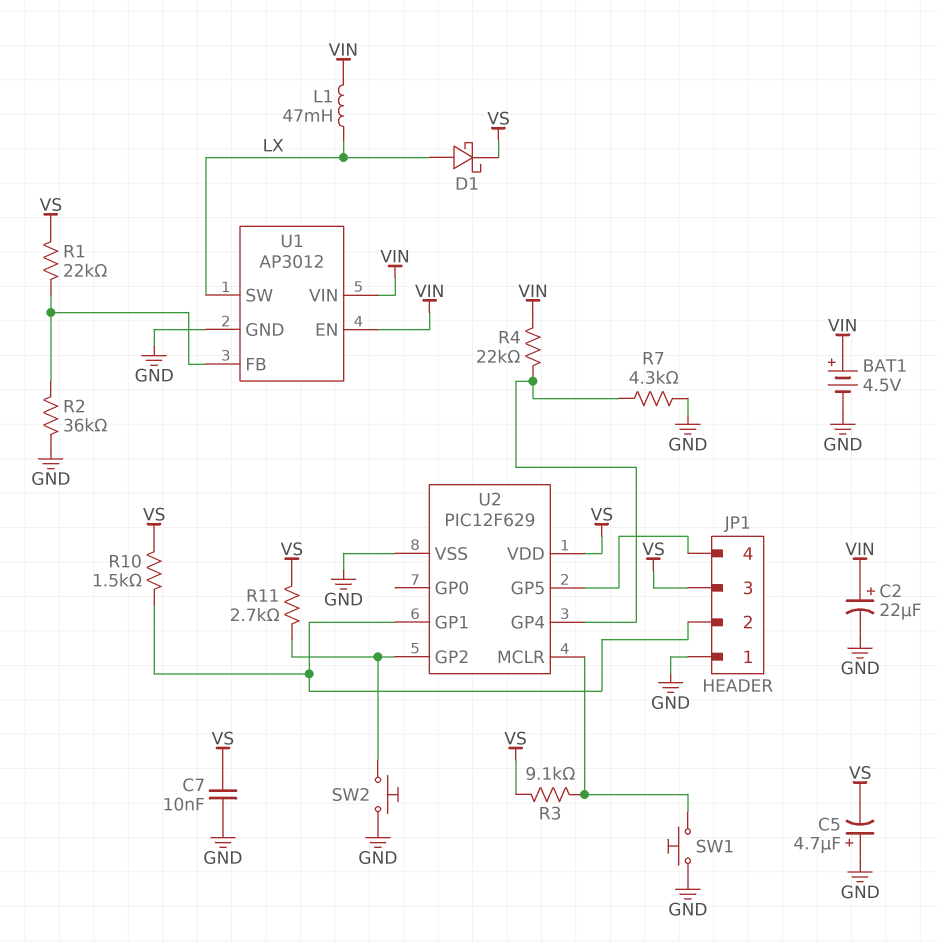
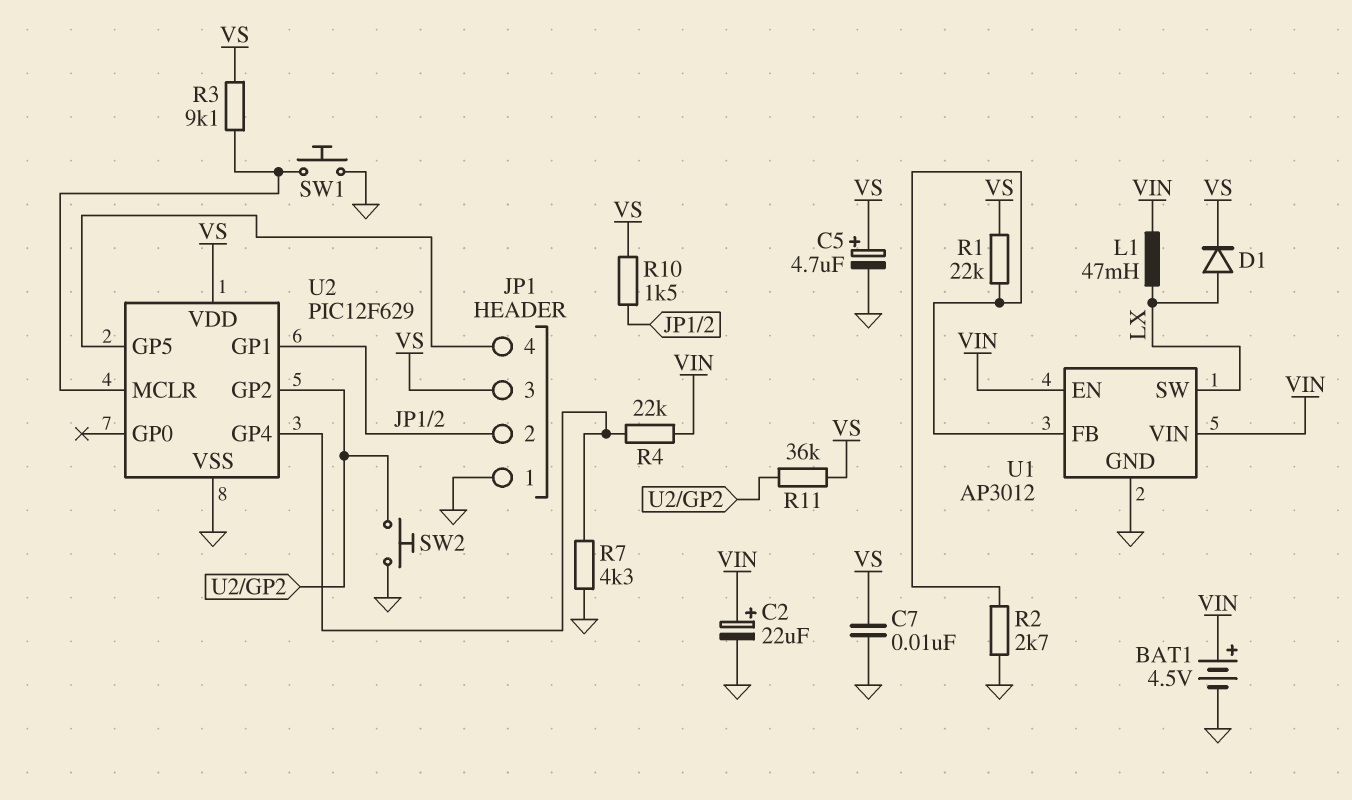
C5: 4.7uF (plus GND, minus VS) -> 4.7uF (plus VS, minus GND)
D1: schottky (A LX, K VS) -> diode (A LX, K VS)
R2: 36k (GND, U1/FB) -> 2.7k (GND, U1/FB)
R11: 2.7k (U2/GP2, VS) -> 36k (U2/GP2, VS)

